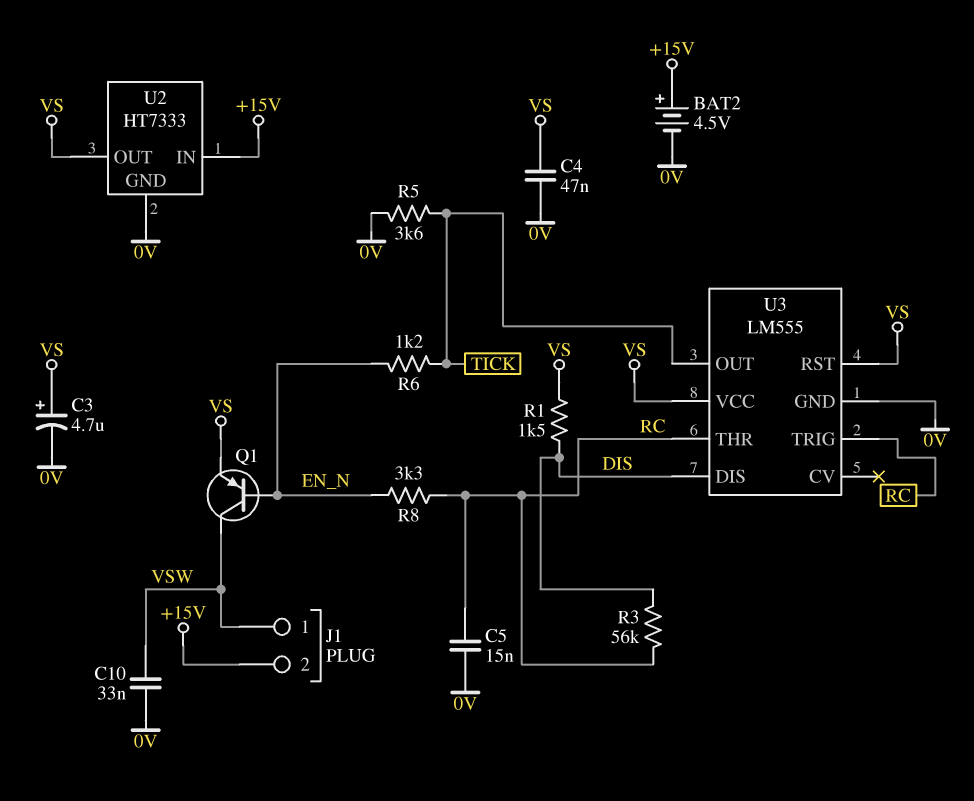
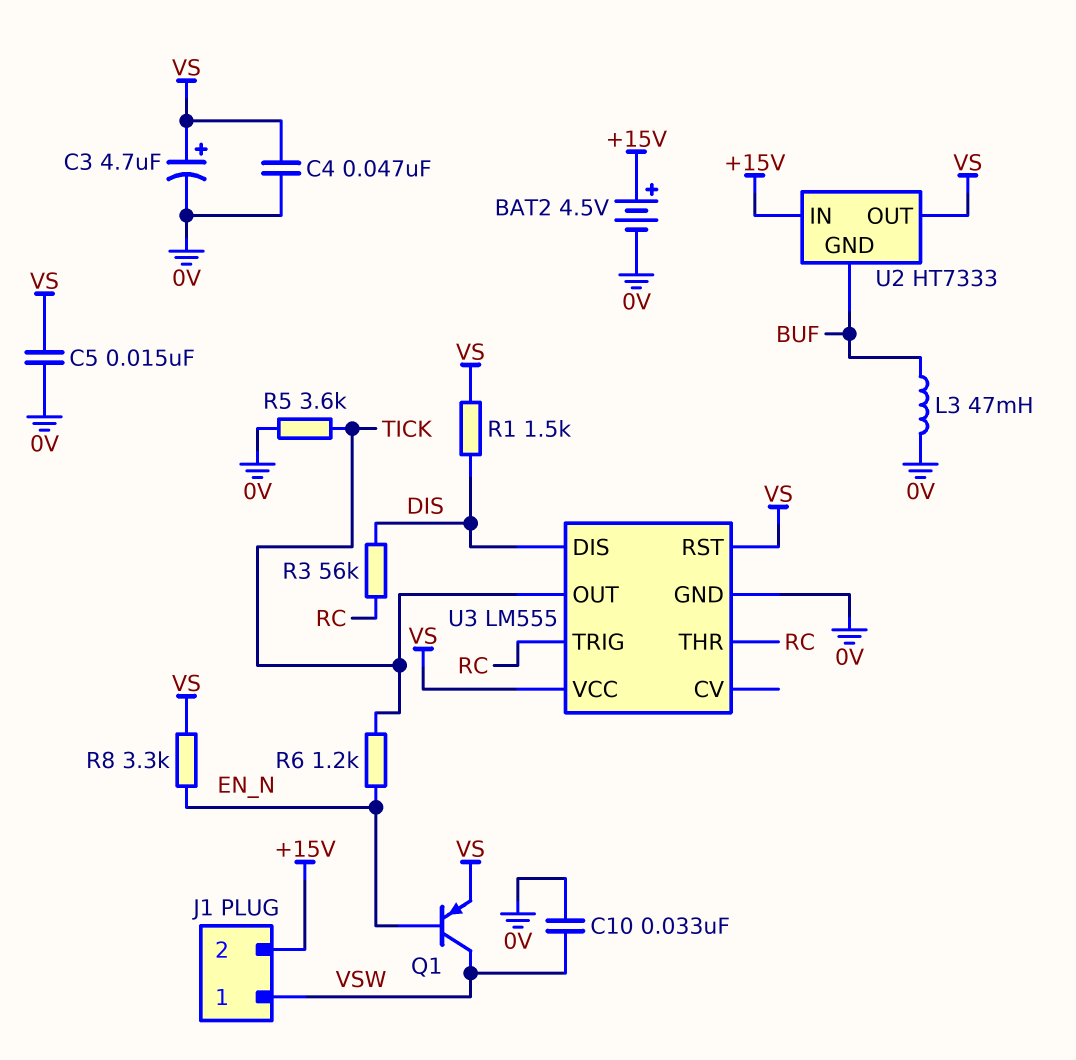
C5: 15nF (0V, RC) -> 15nF (0V, VS)
L3: none -> 47mH (0V, BUF)
R8: 3.3k (EN_N, RC) -> 3.3k (EN_N, VS)
U2 pin GND: 0V -> BUF

